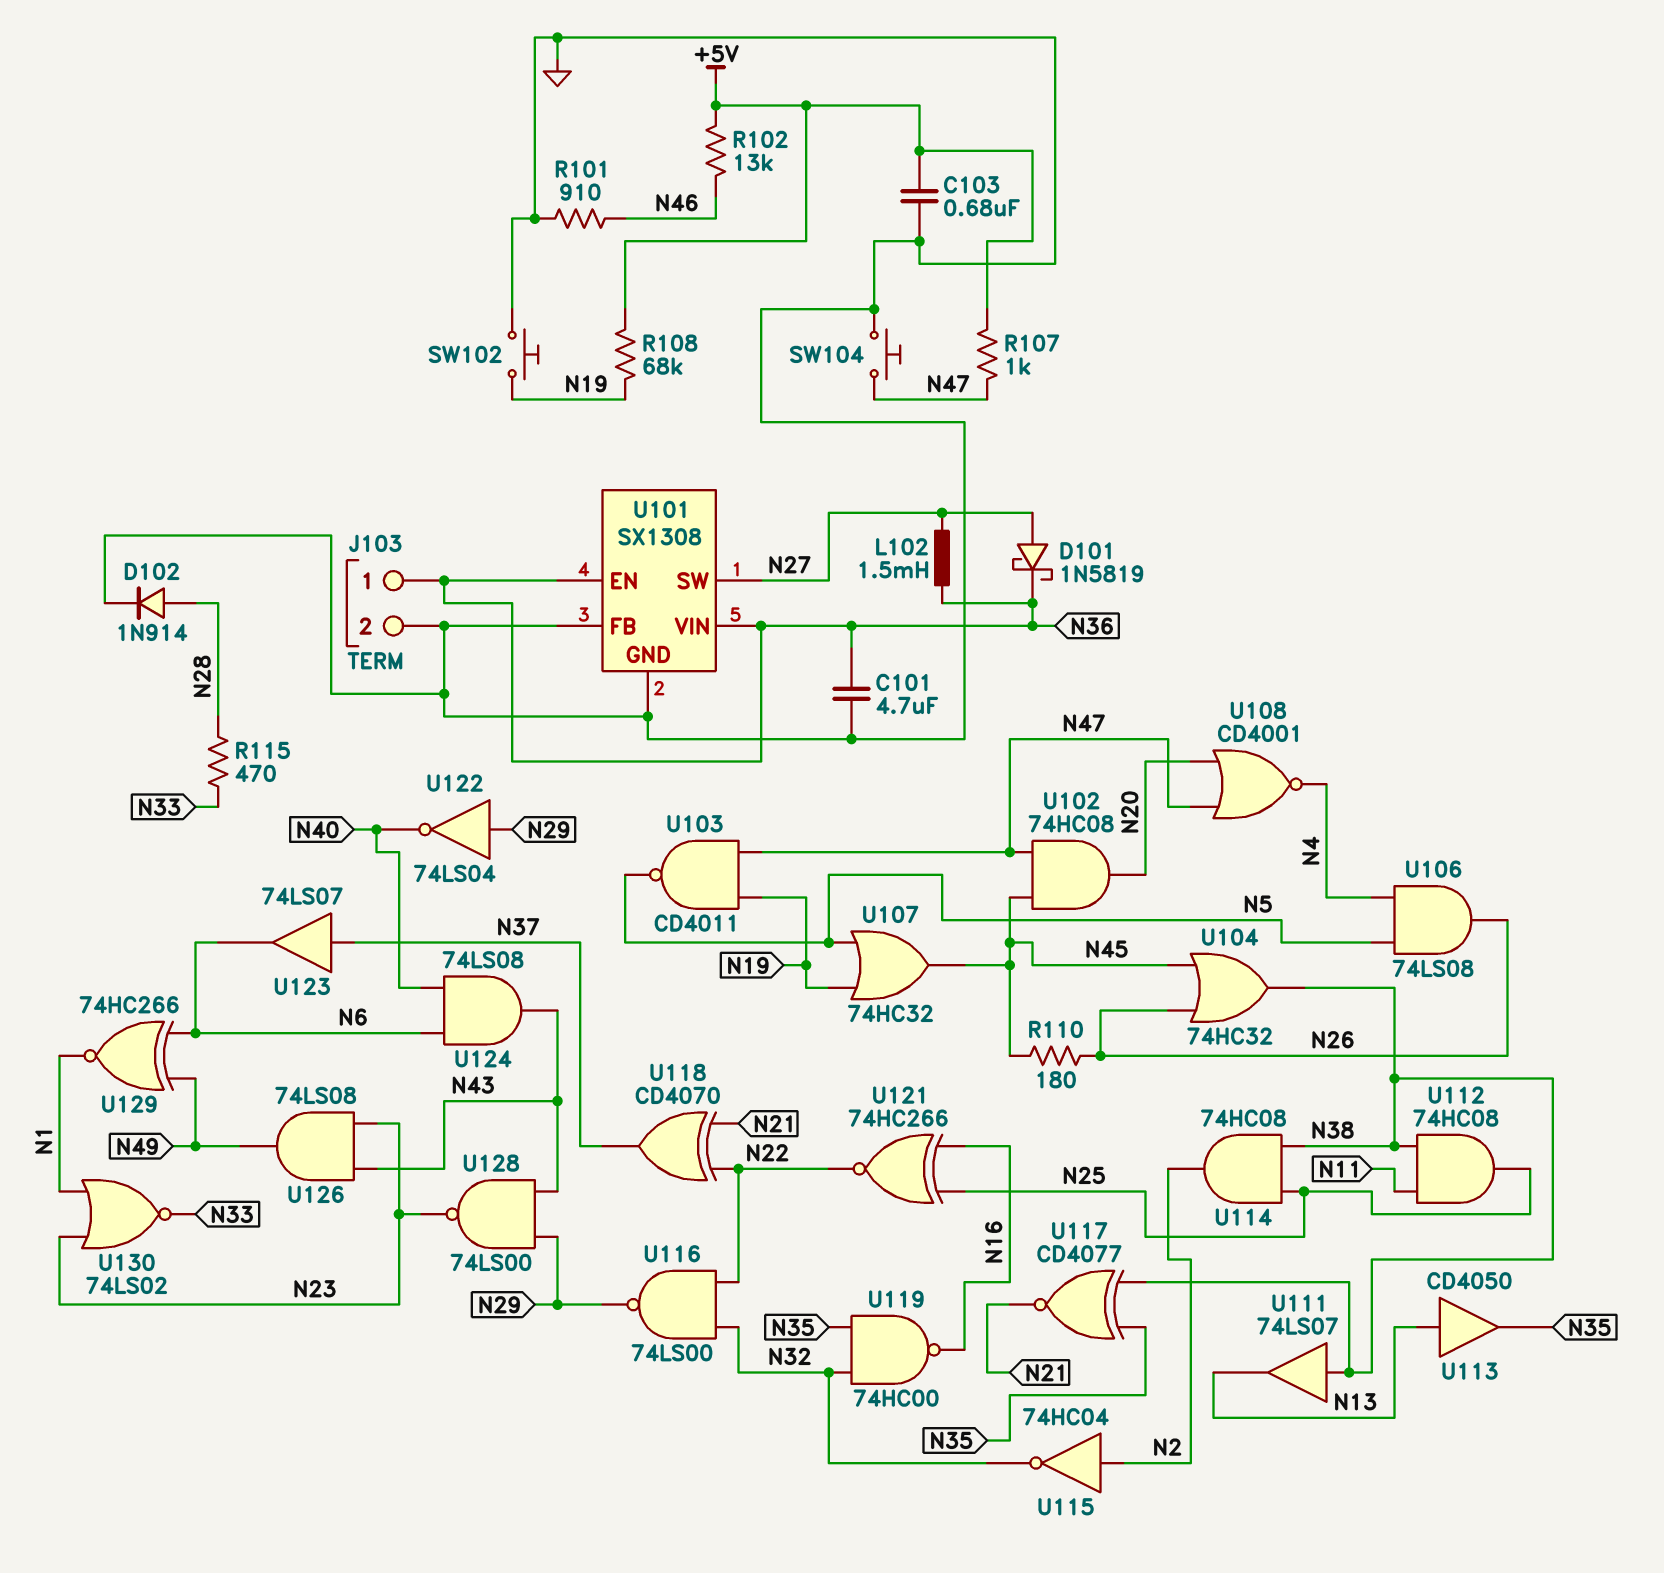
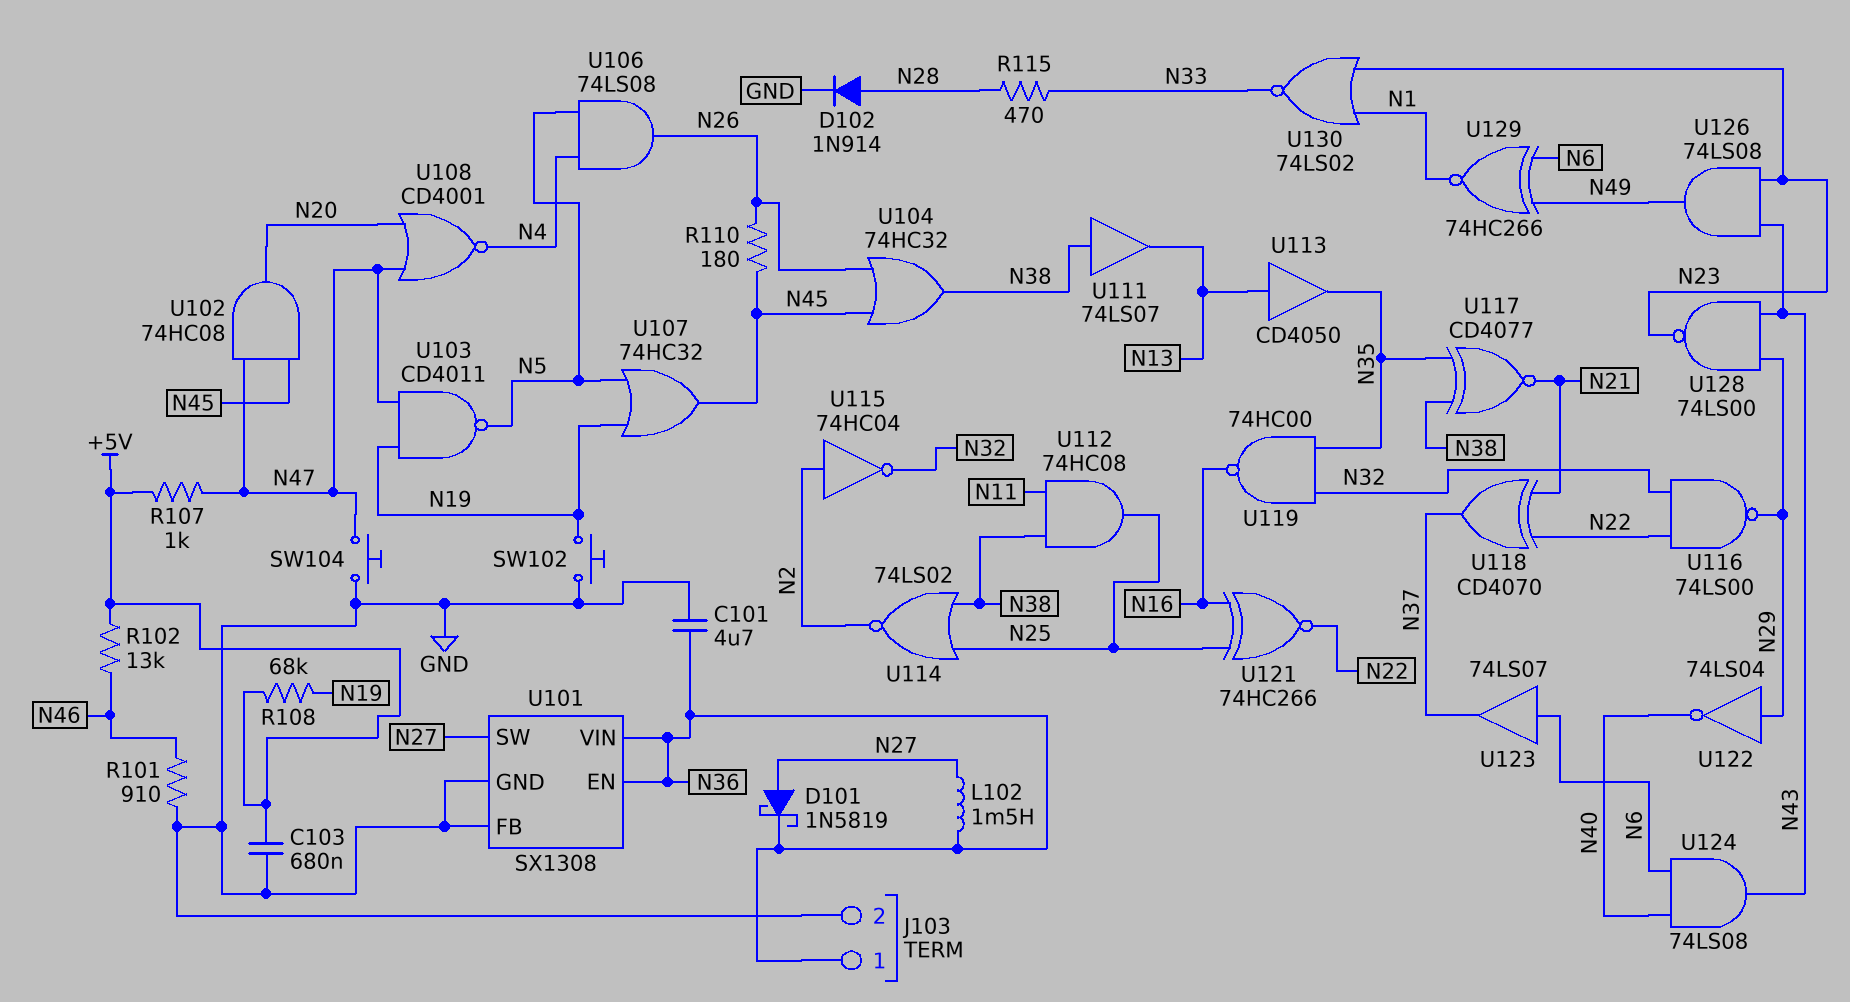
U114: AND 74HC08 (in N25, in N38, out N2) -> NOR 74LS02 (in N25, in N38, out N2)
U123: buffer 74LS07 (in N37, out N6) -> buffer 74LS07 (in N6, out N37)

